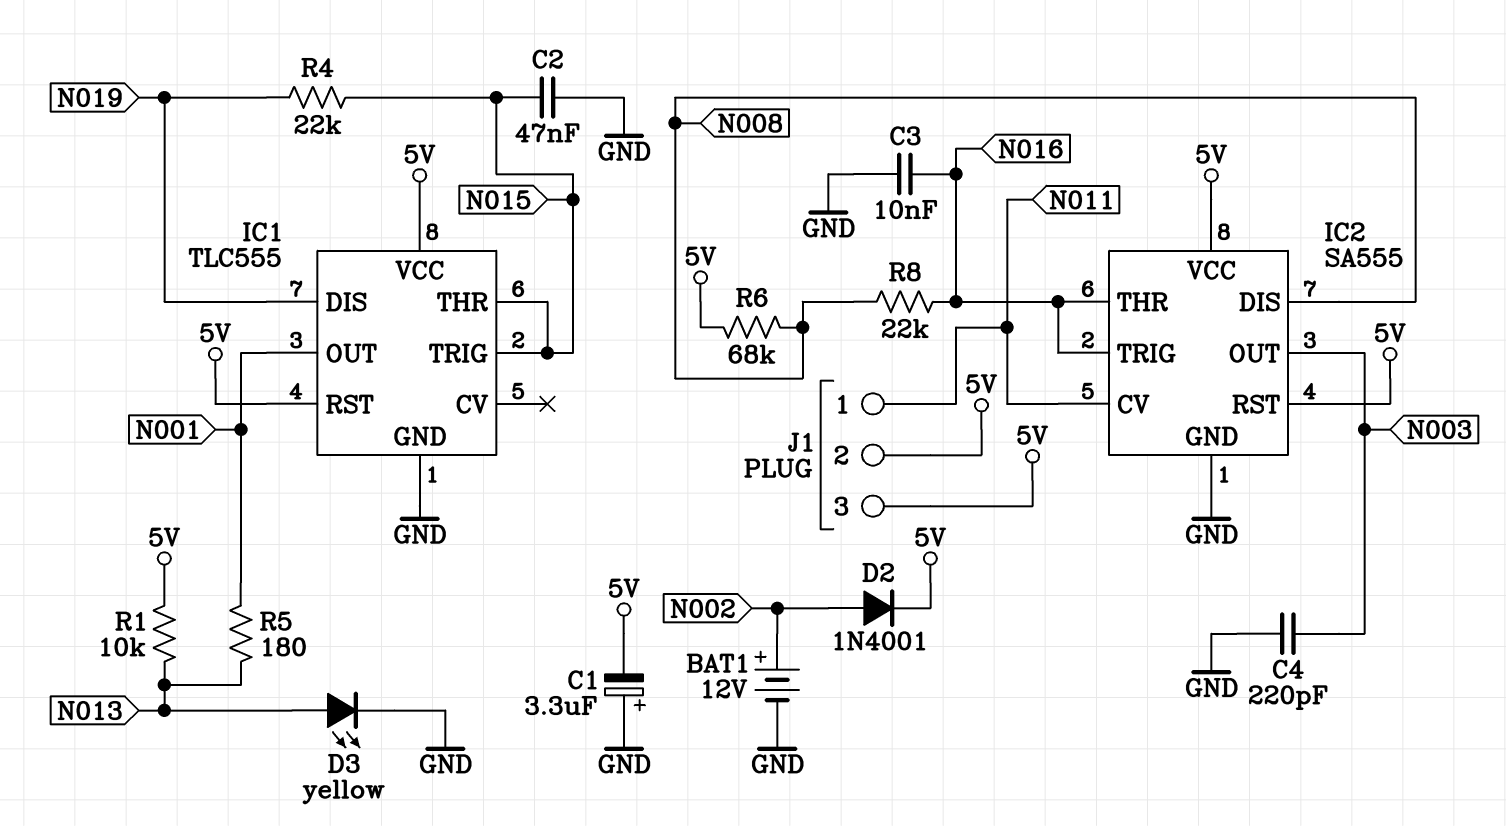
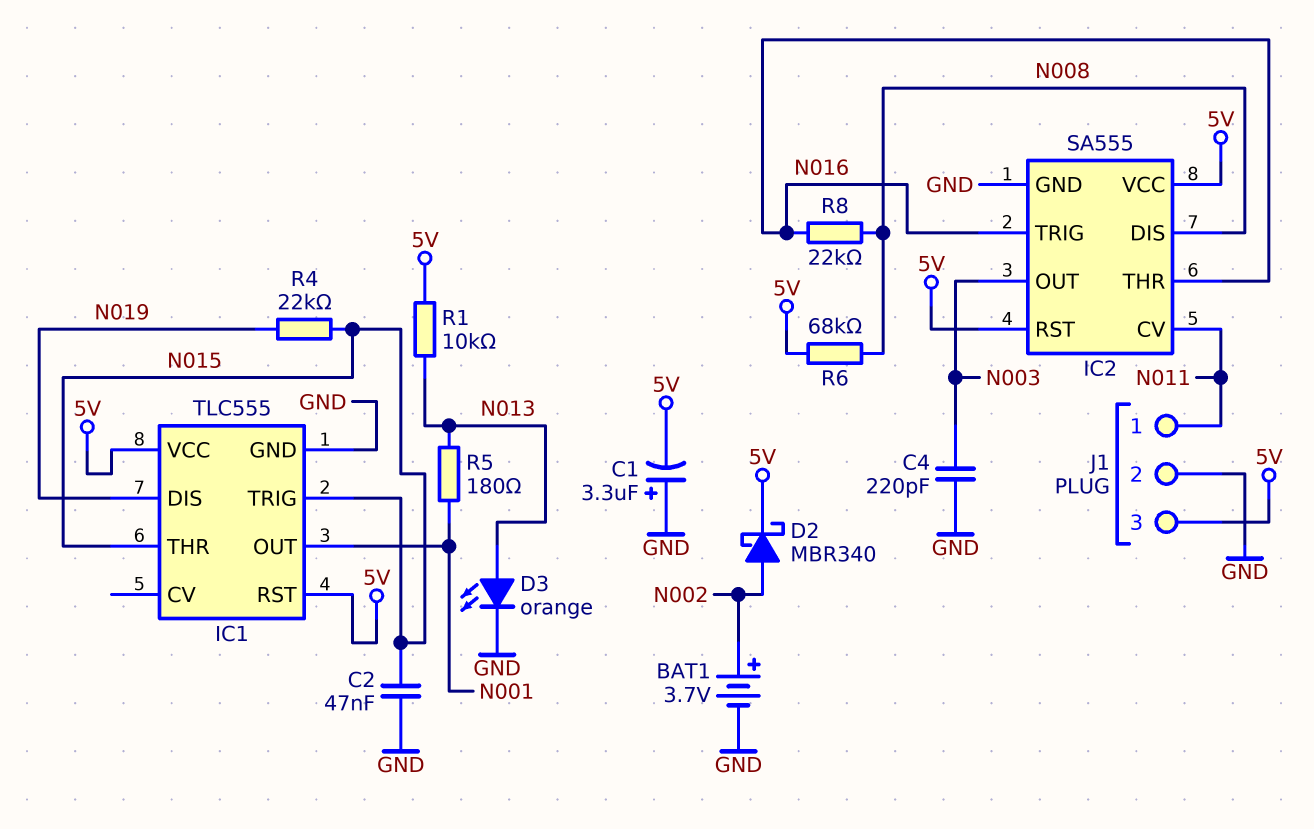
BAT1: 12V (plus N002, minus GND) -> 3.7V (plus N002, minus GND)
C3: 10nF (GND, N016) -> none
D2: diode 1N4001 (A N002, K 5V) -> schottky MBR340 (A N002, K 5V)
D3: LED yellow (A N013, K GND) -> LED orange (A N013, K GND)
J1 pin 2: 5V -> GND

